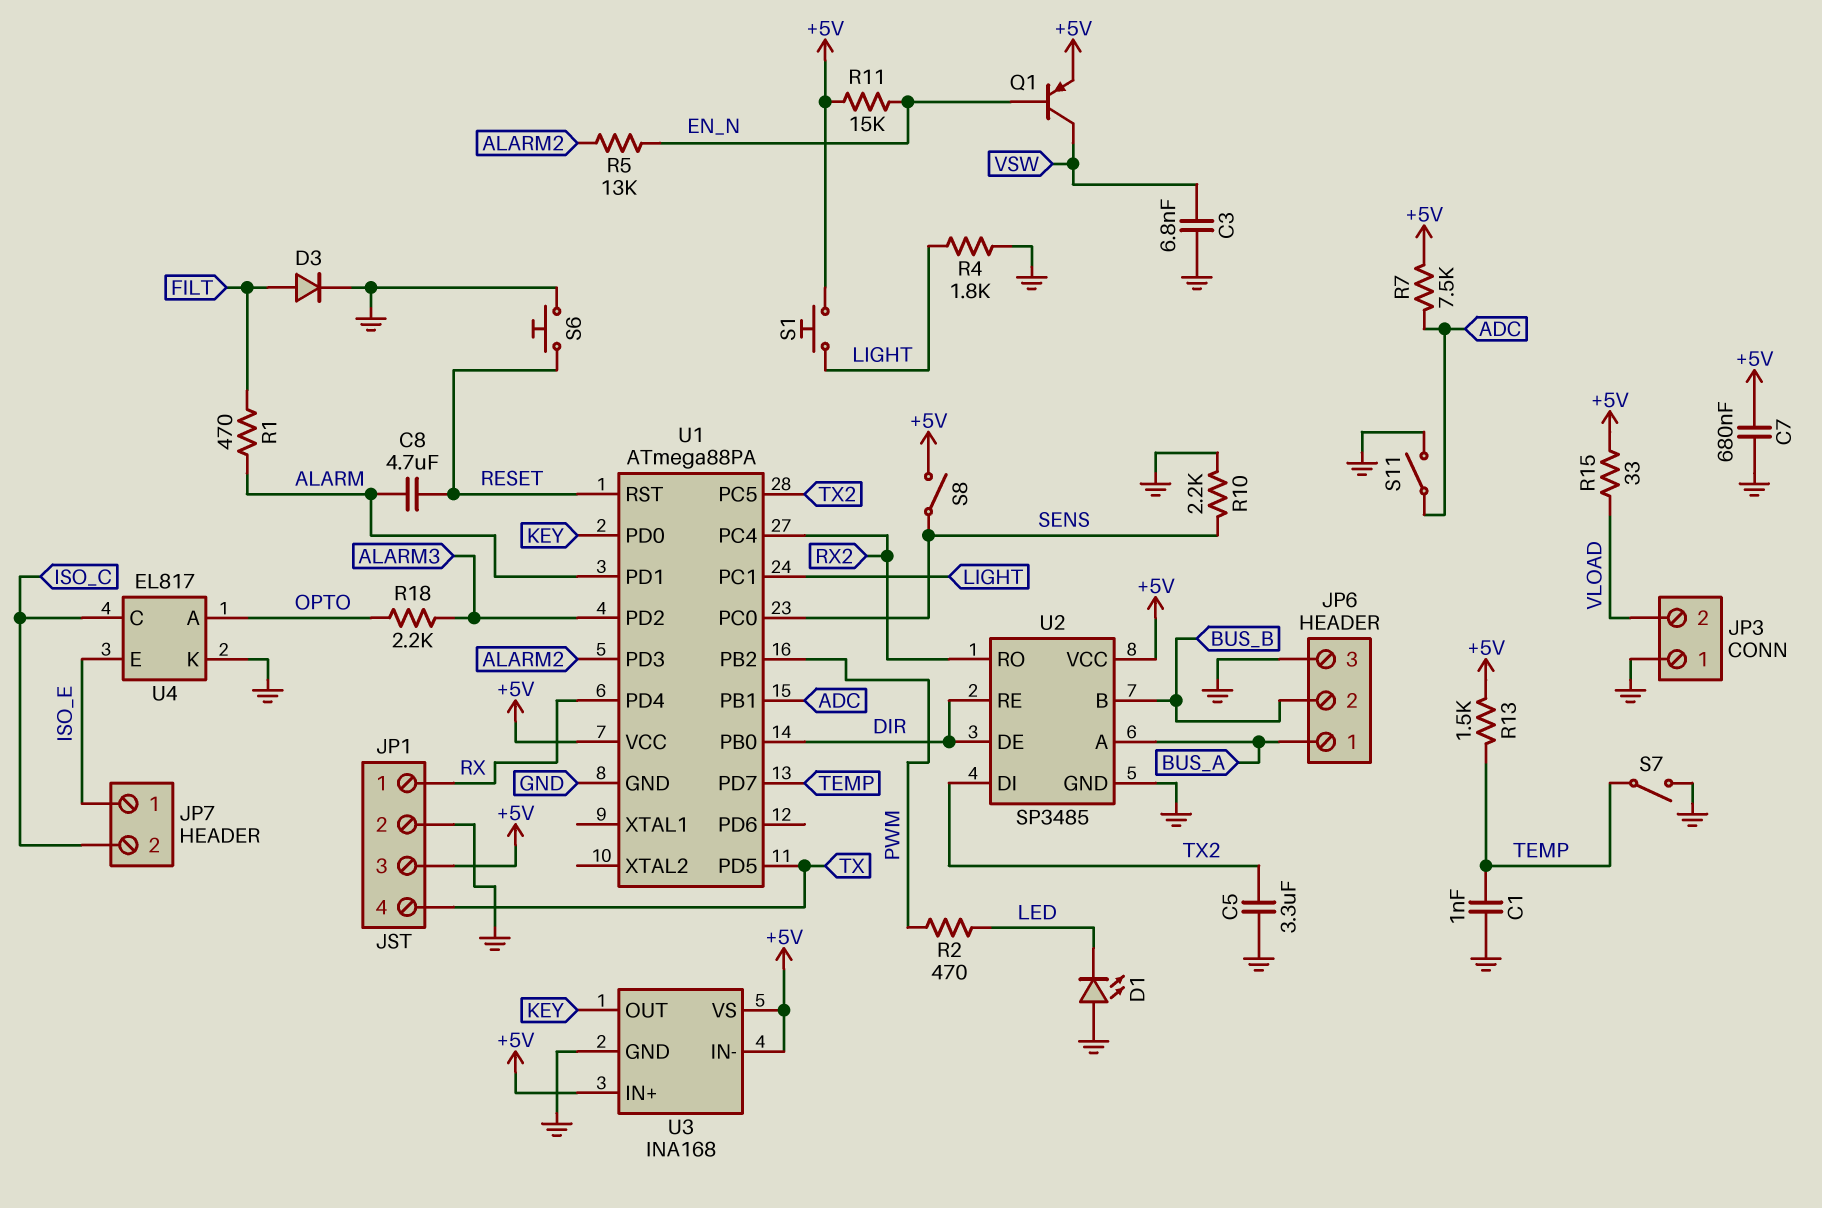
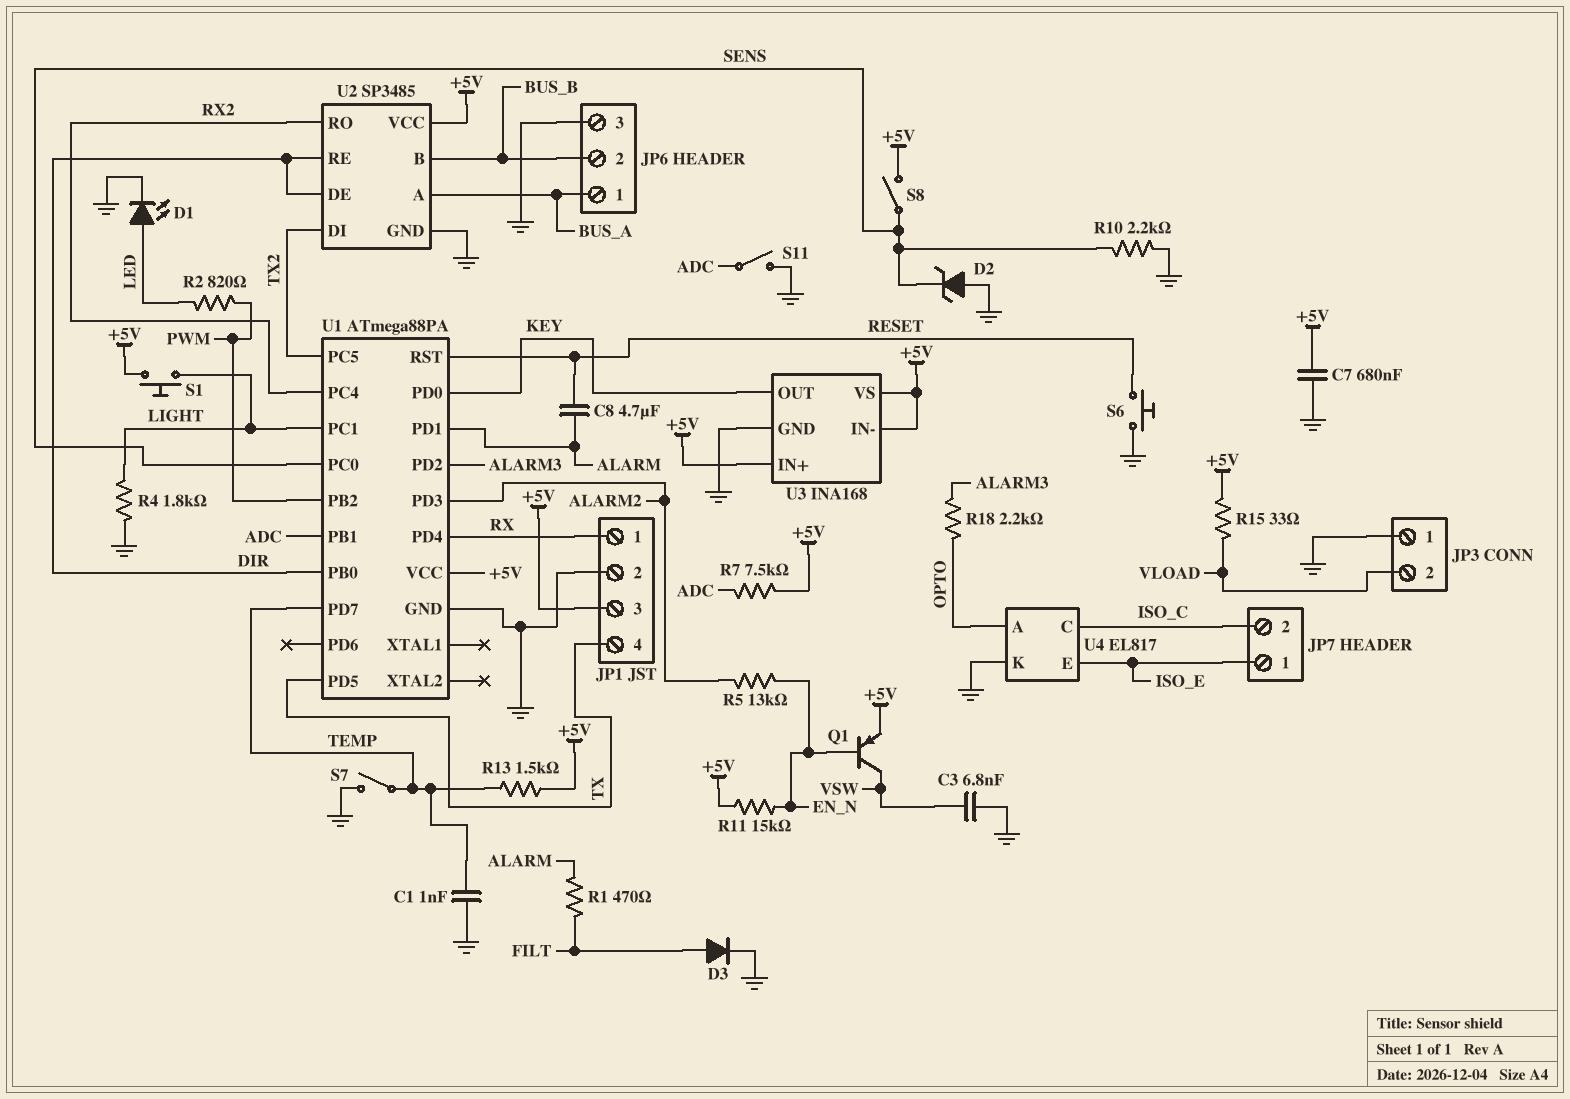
C5: 3.3uF (GND, TX2) -> none
D1: LED (A GND, K LED) -> LED (A LED, K GND)
D2: none -> zener (A GND, K SENS)
R2: 470 (LED, PWM) -> 820 (LED, PWM)

